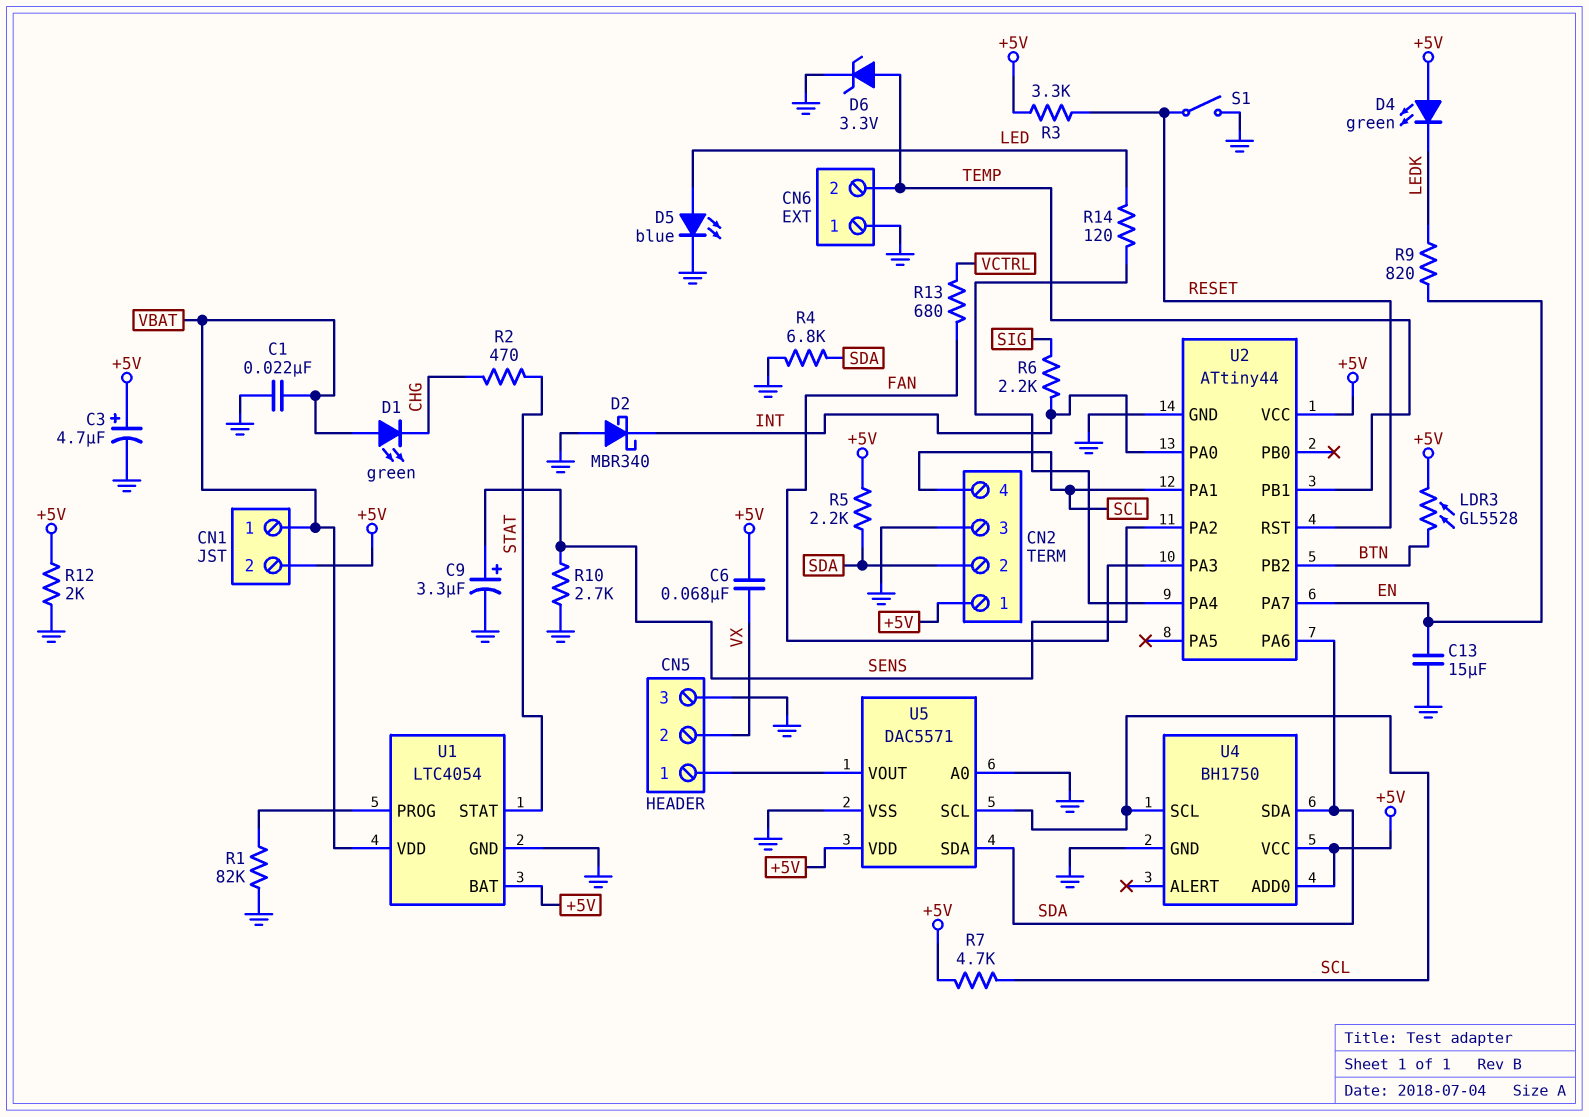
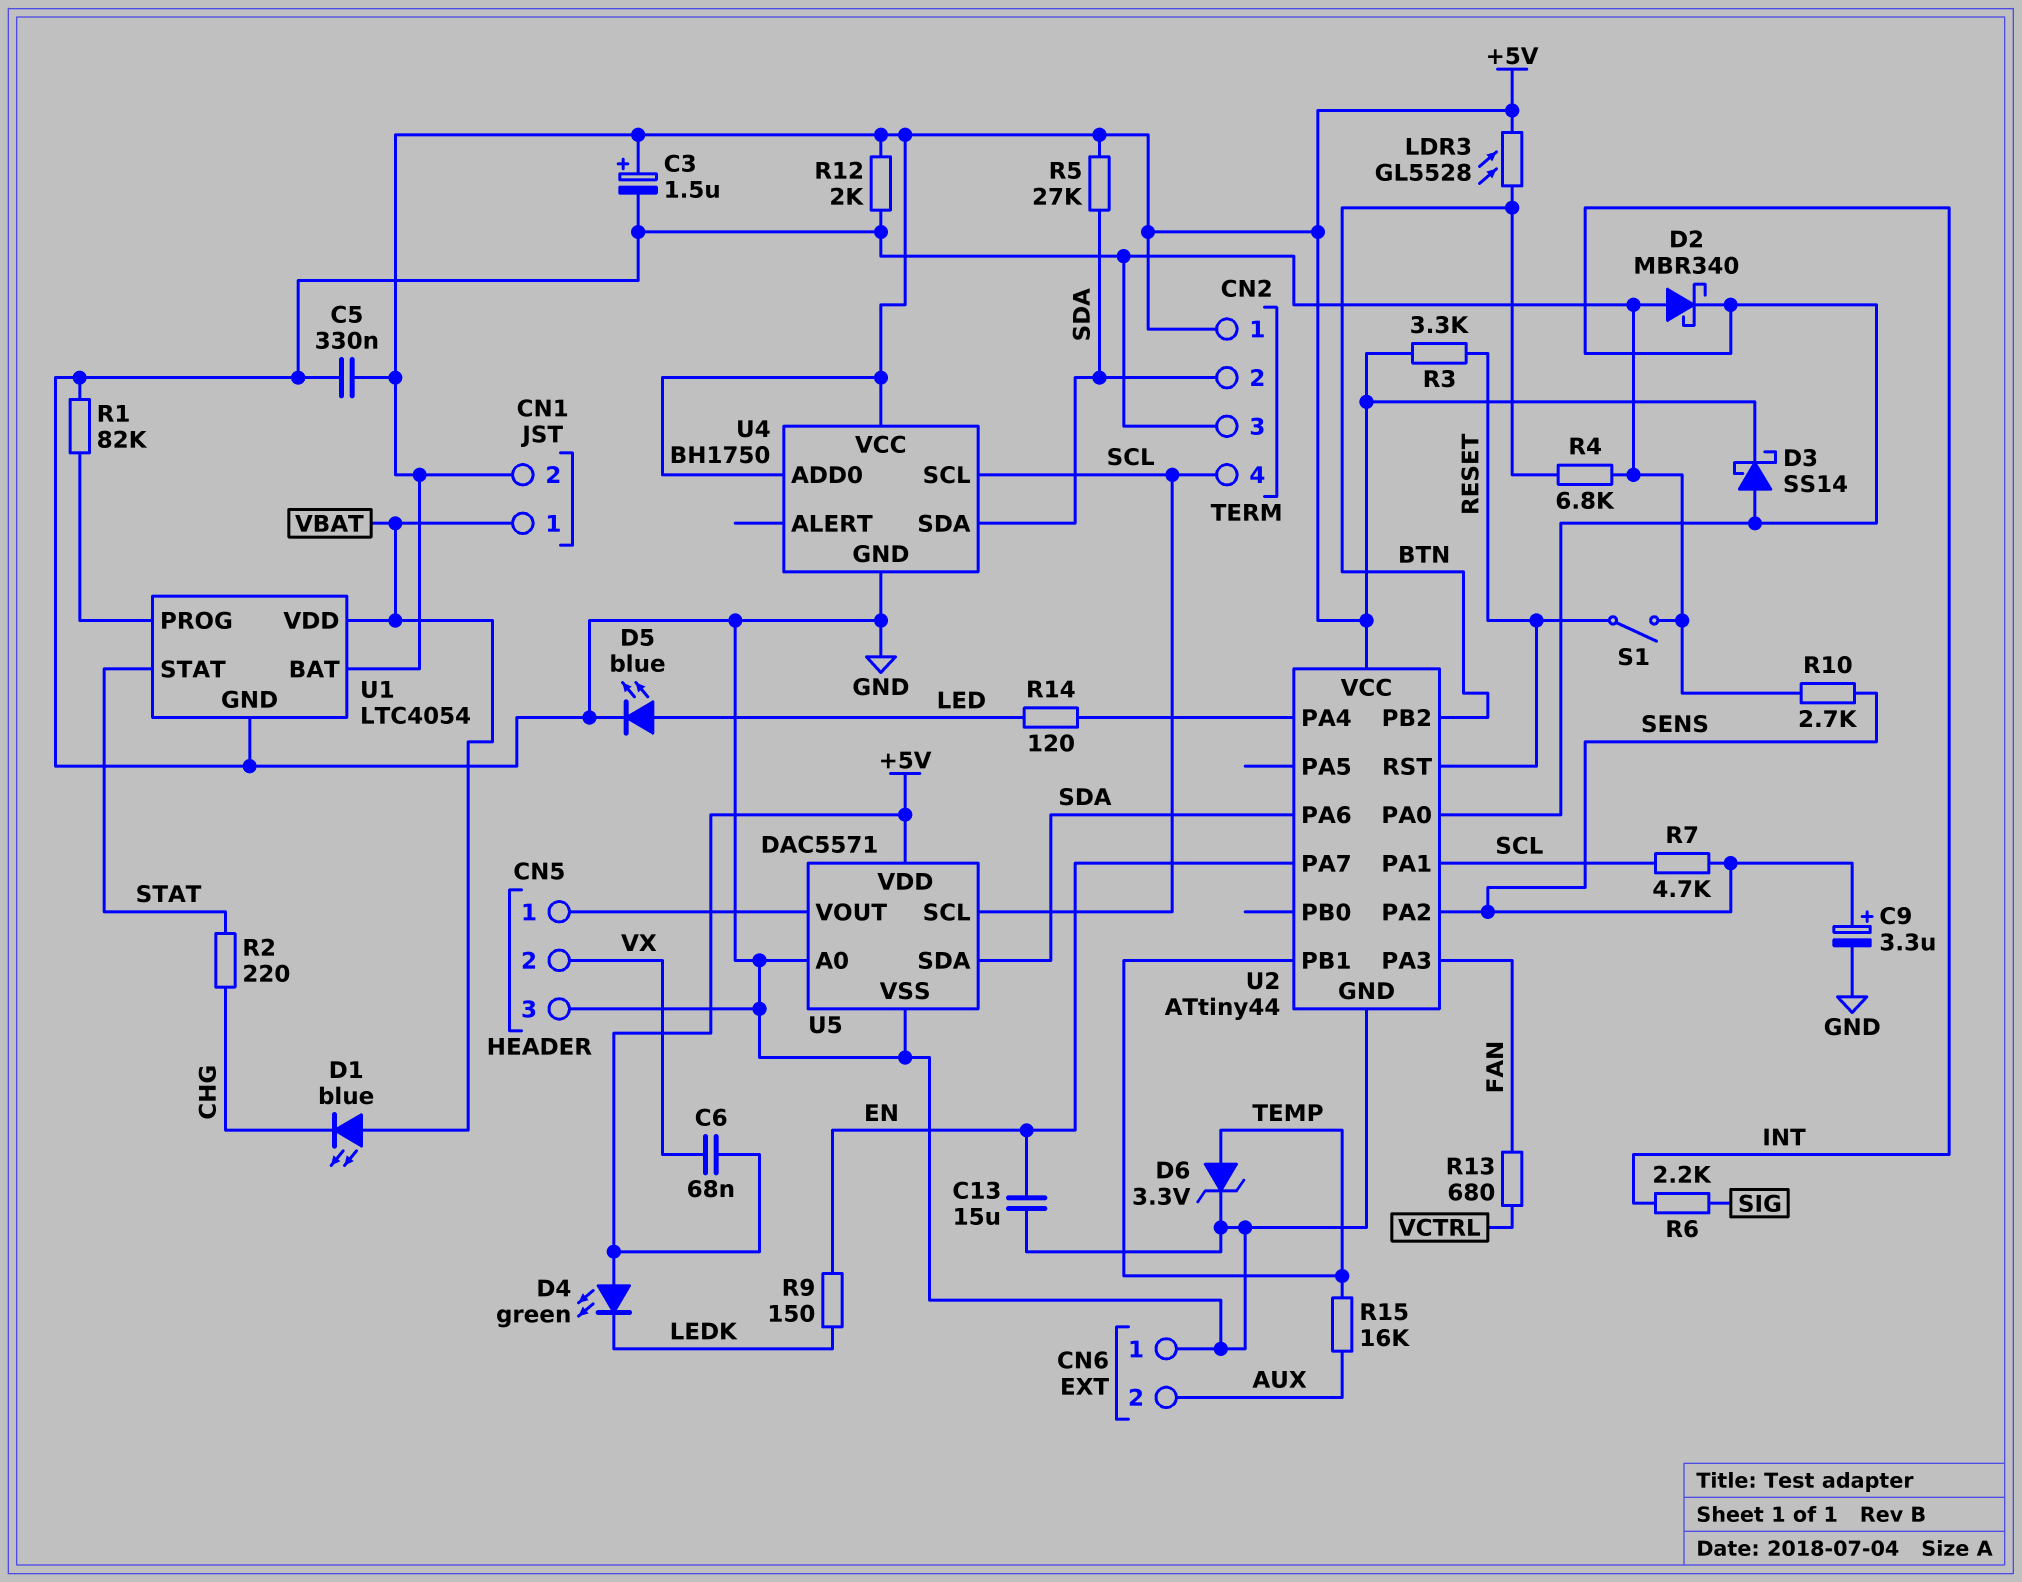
C1: 22nF (GND, VBAT) -> none
C3: 4.7uF (plus +5V, minus GND) -> 1.5uF (plus +5V, minus GND)
C5: none -> 330nF (+5V, GND)
CN6 pin 2: TEMP -> AUX
D1: LED green (A VBAT, K CHG) -> LED blue (A VBAT, K CHG)
D3: none -> schottky SS14 (A INT, K +5V)
R2: 470 (CHG, STAT) -> 220 (CHG, STAT)
R4: 6.8k (GND, SDA) -> 6.8k (BTN, GND)
R5: 2.2k (+5V, SDA) -> 27k (+5V, SDA)
R7: 4.7k (+5V, SCL) -> 4.7k (SCL, SENS)
R9: 820 (EN, LEDK) -> 150 (EN, LEDK)
R15: none -> 16k (AUX, TEMP)

